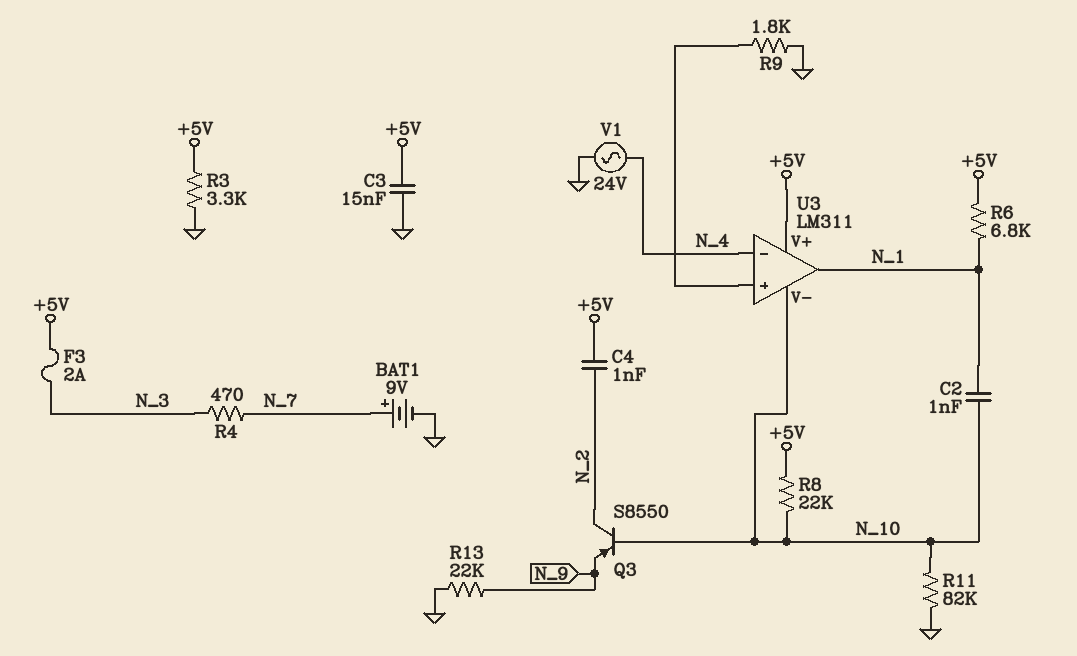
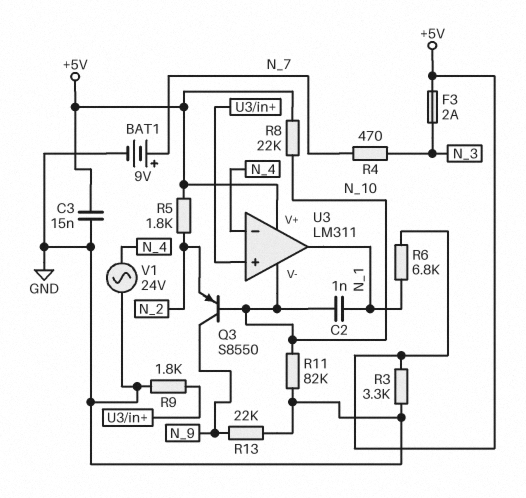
C4: 1nF (+5V, N_2) -> none
Q3: PNP S8550 (B N_10, C N_2, E N_9) -> PNP S8550 (B N_10, C N_9, E N_2)
R5: none -> 1.8k (+5V, N_2)

